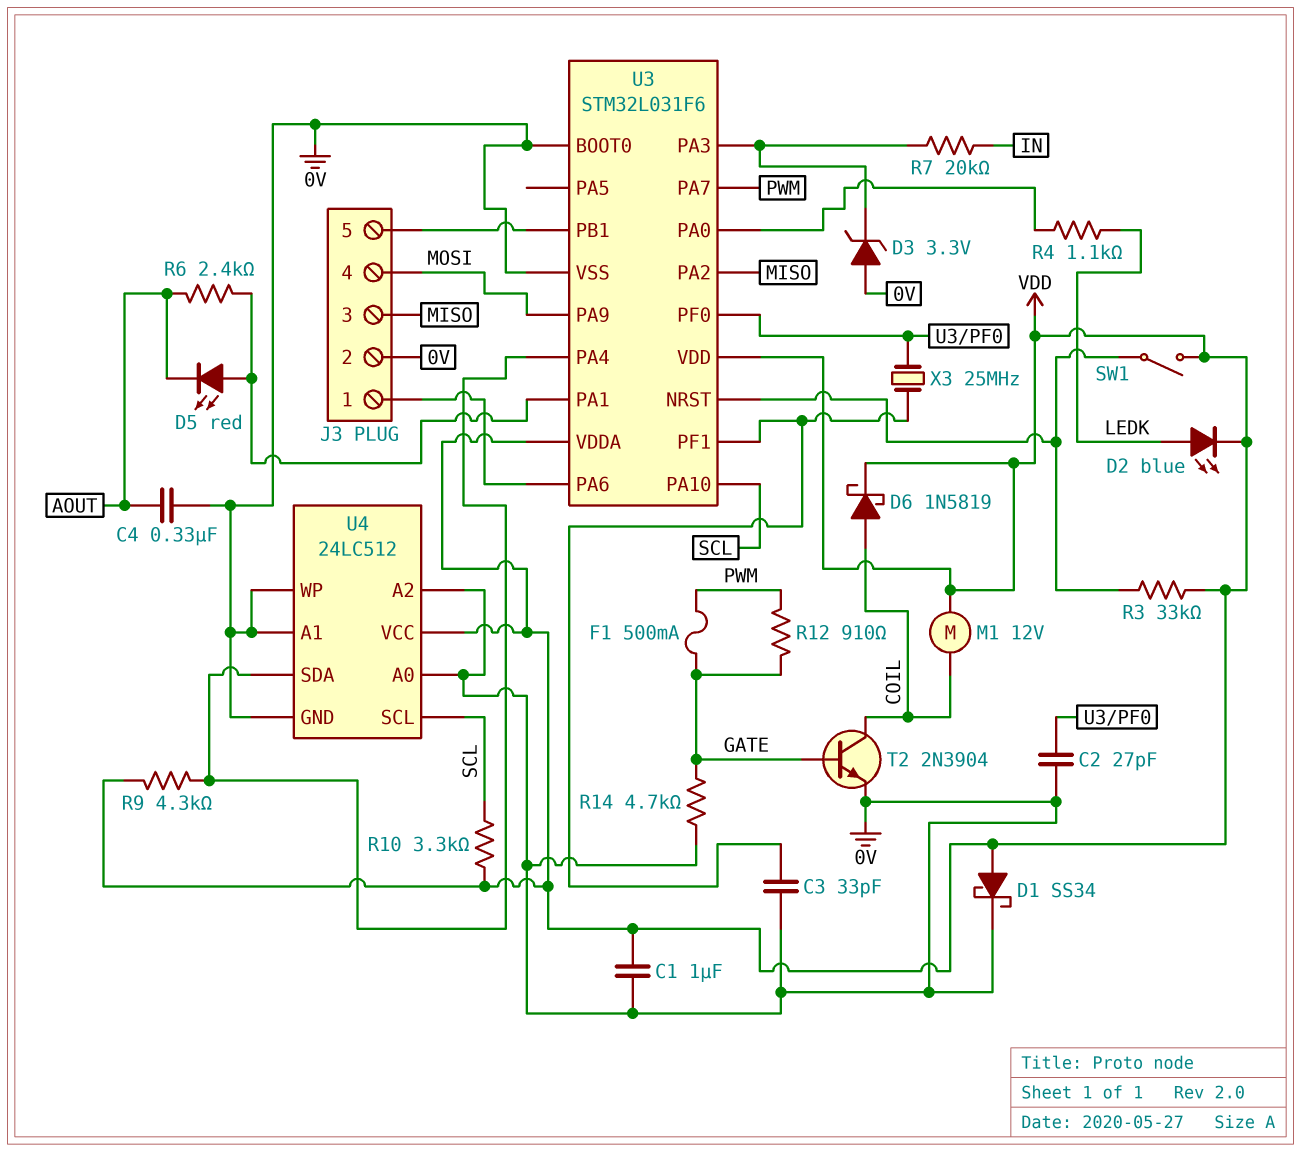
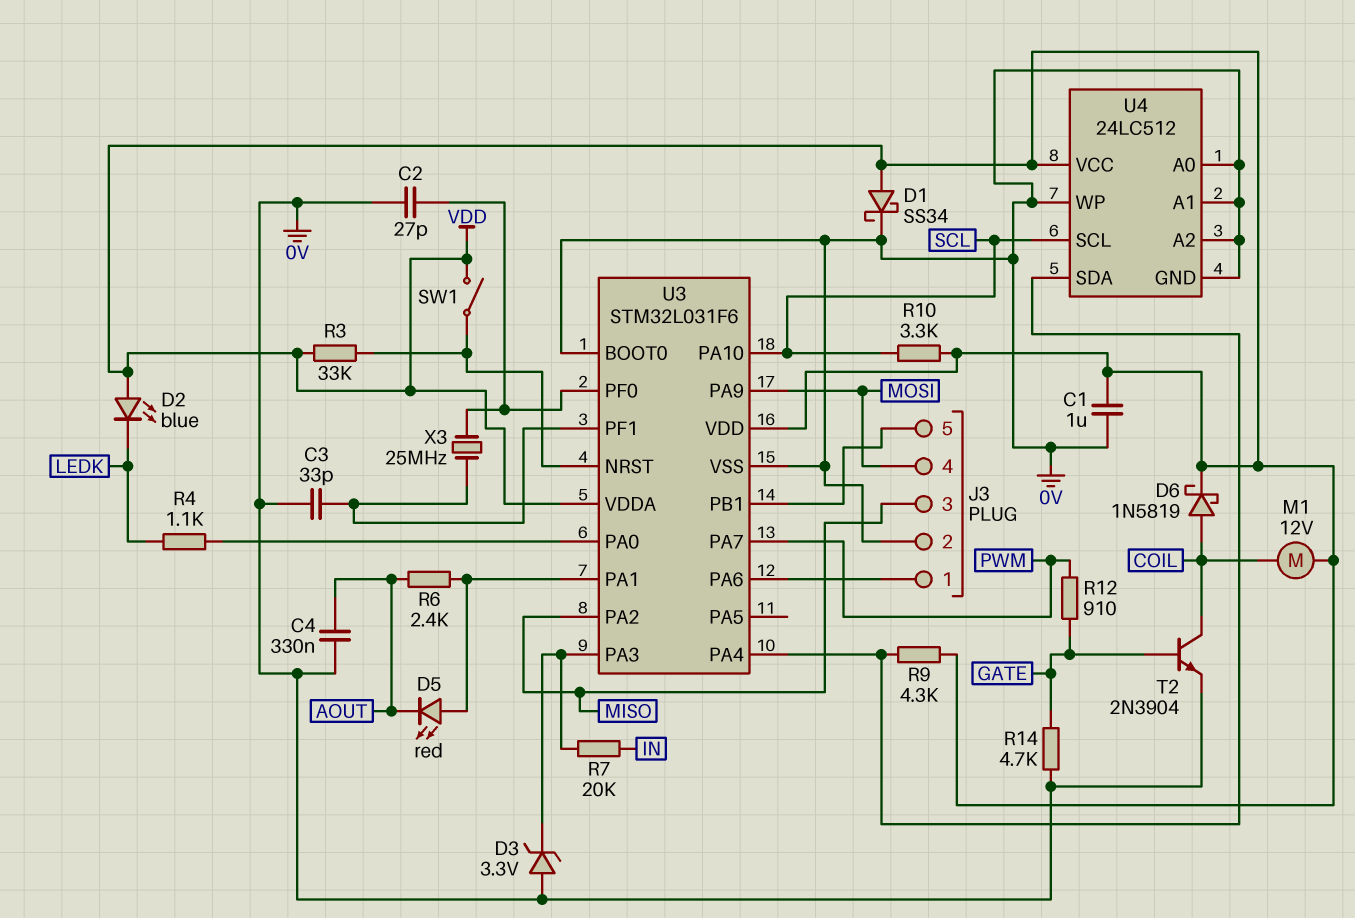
D2: LED blue (A LEDK, K VDD) -> LED blue (A VDD, K LEDK)
F1: 500mA (GATE, PWM) -> none

